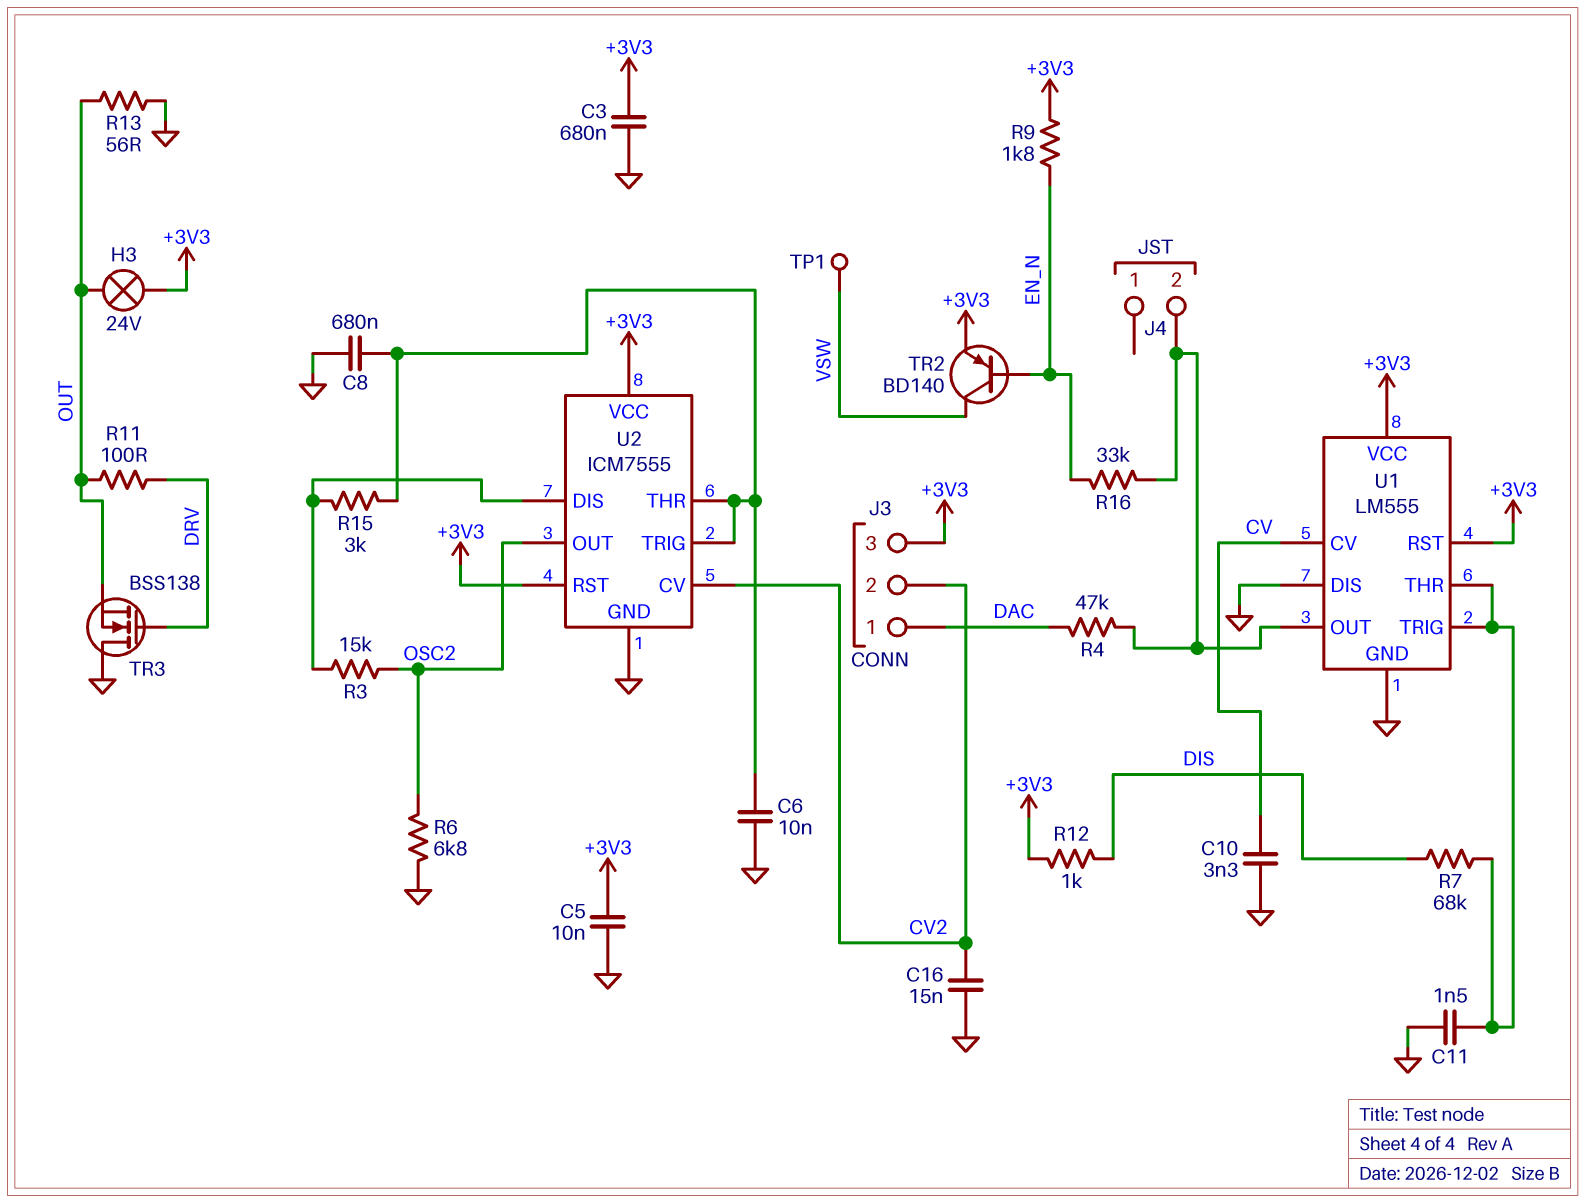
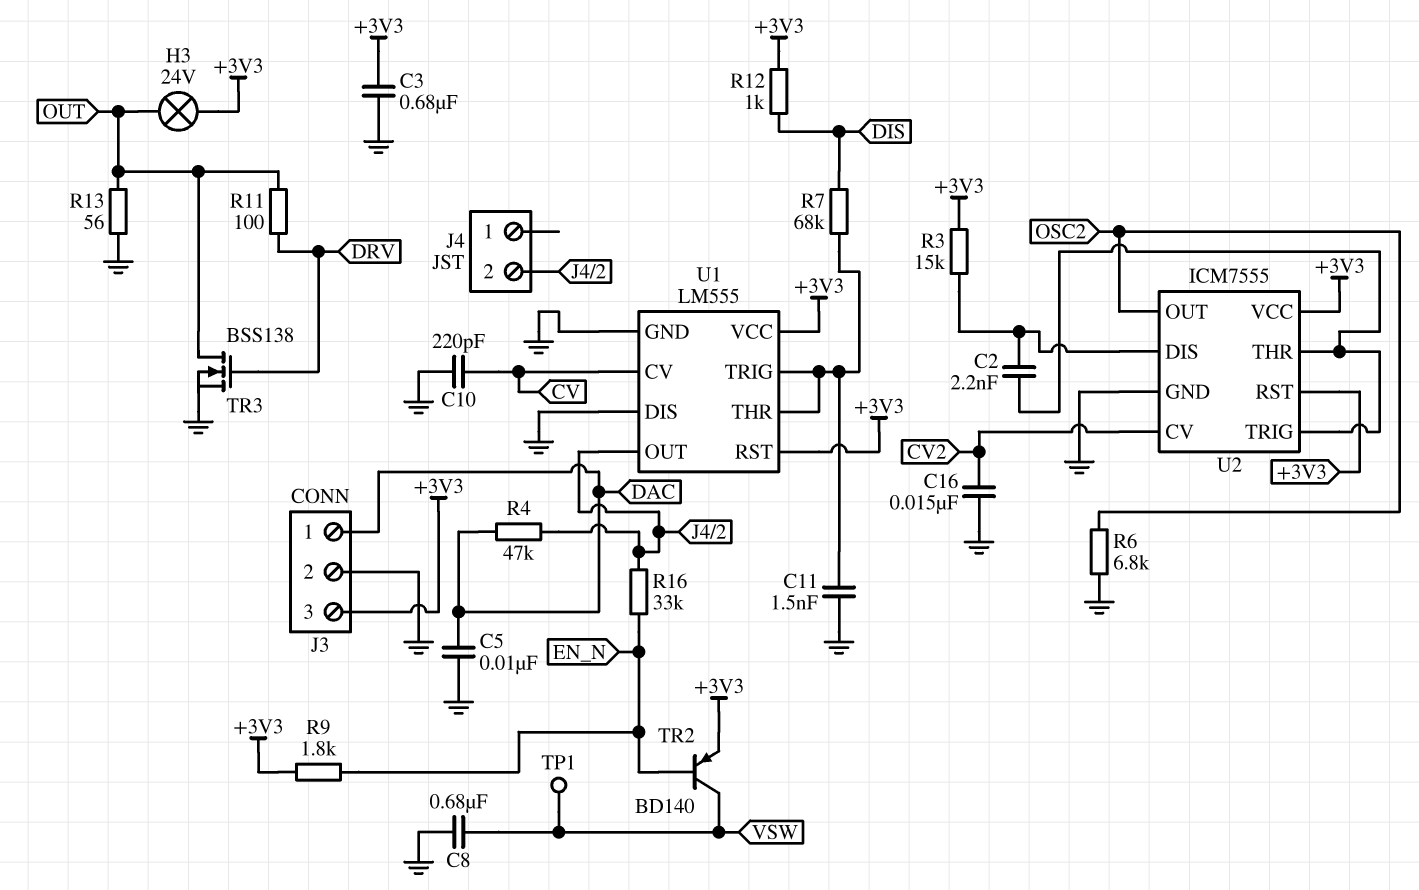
C2: none -> 2.2nF (U2/DIS, U2/THR)
C5: 10nF (+3V3, GND) -> 10nF (DAC, GND)
C6: 10nF (GND, U2/THR) -> none
C8: 680nF (GND, U2/THR) -> 680nF (GND, VSW)
C10: 3.3nF (CV, GND) -> 220pF (CV, GND)
J3 pin 2: CV2 -> GND
R3: 15k (OSC2, U2/DIS) -> 15k (+3V3, U2/DIS)
R15: 3k (U2/DIS, U2/THR) -> none
TR3: NMOS BSS138 (G DRV, D GND, S OUT) -> NMOS BSS138 (G DRV, D OUT, S GND)

